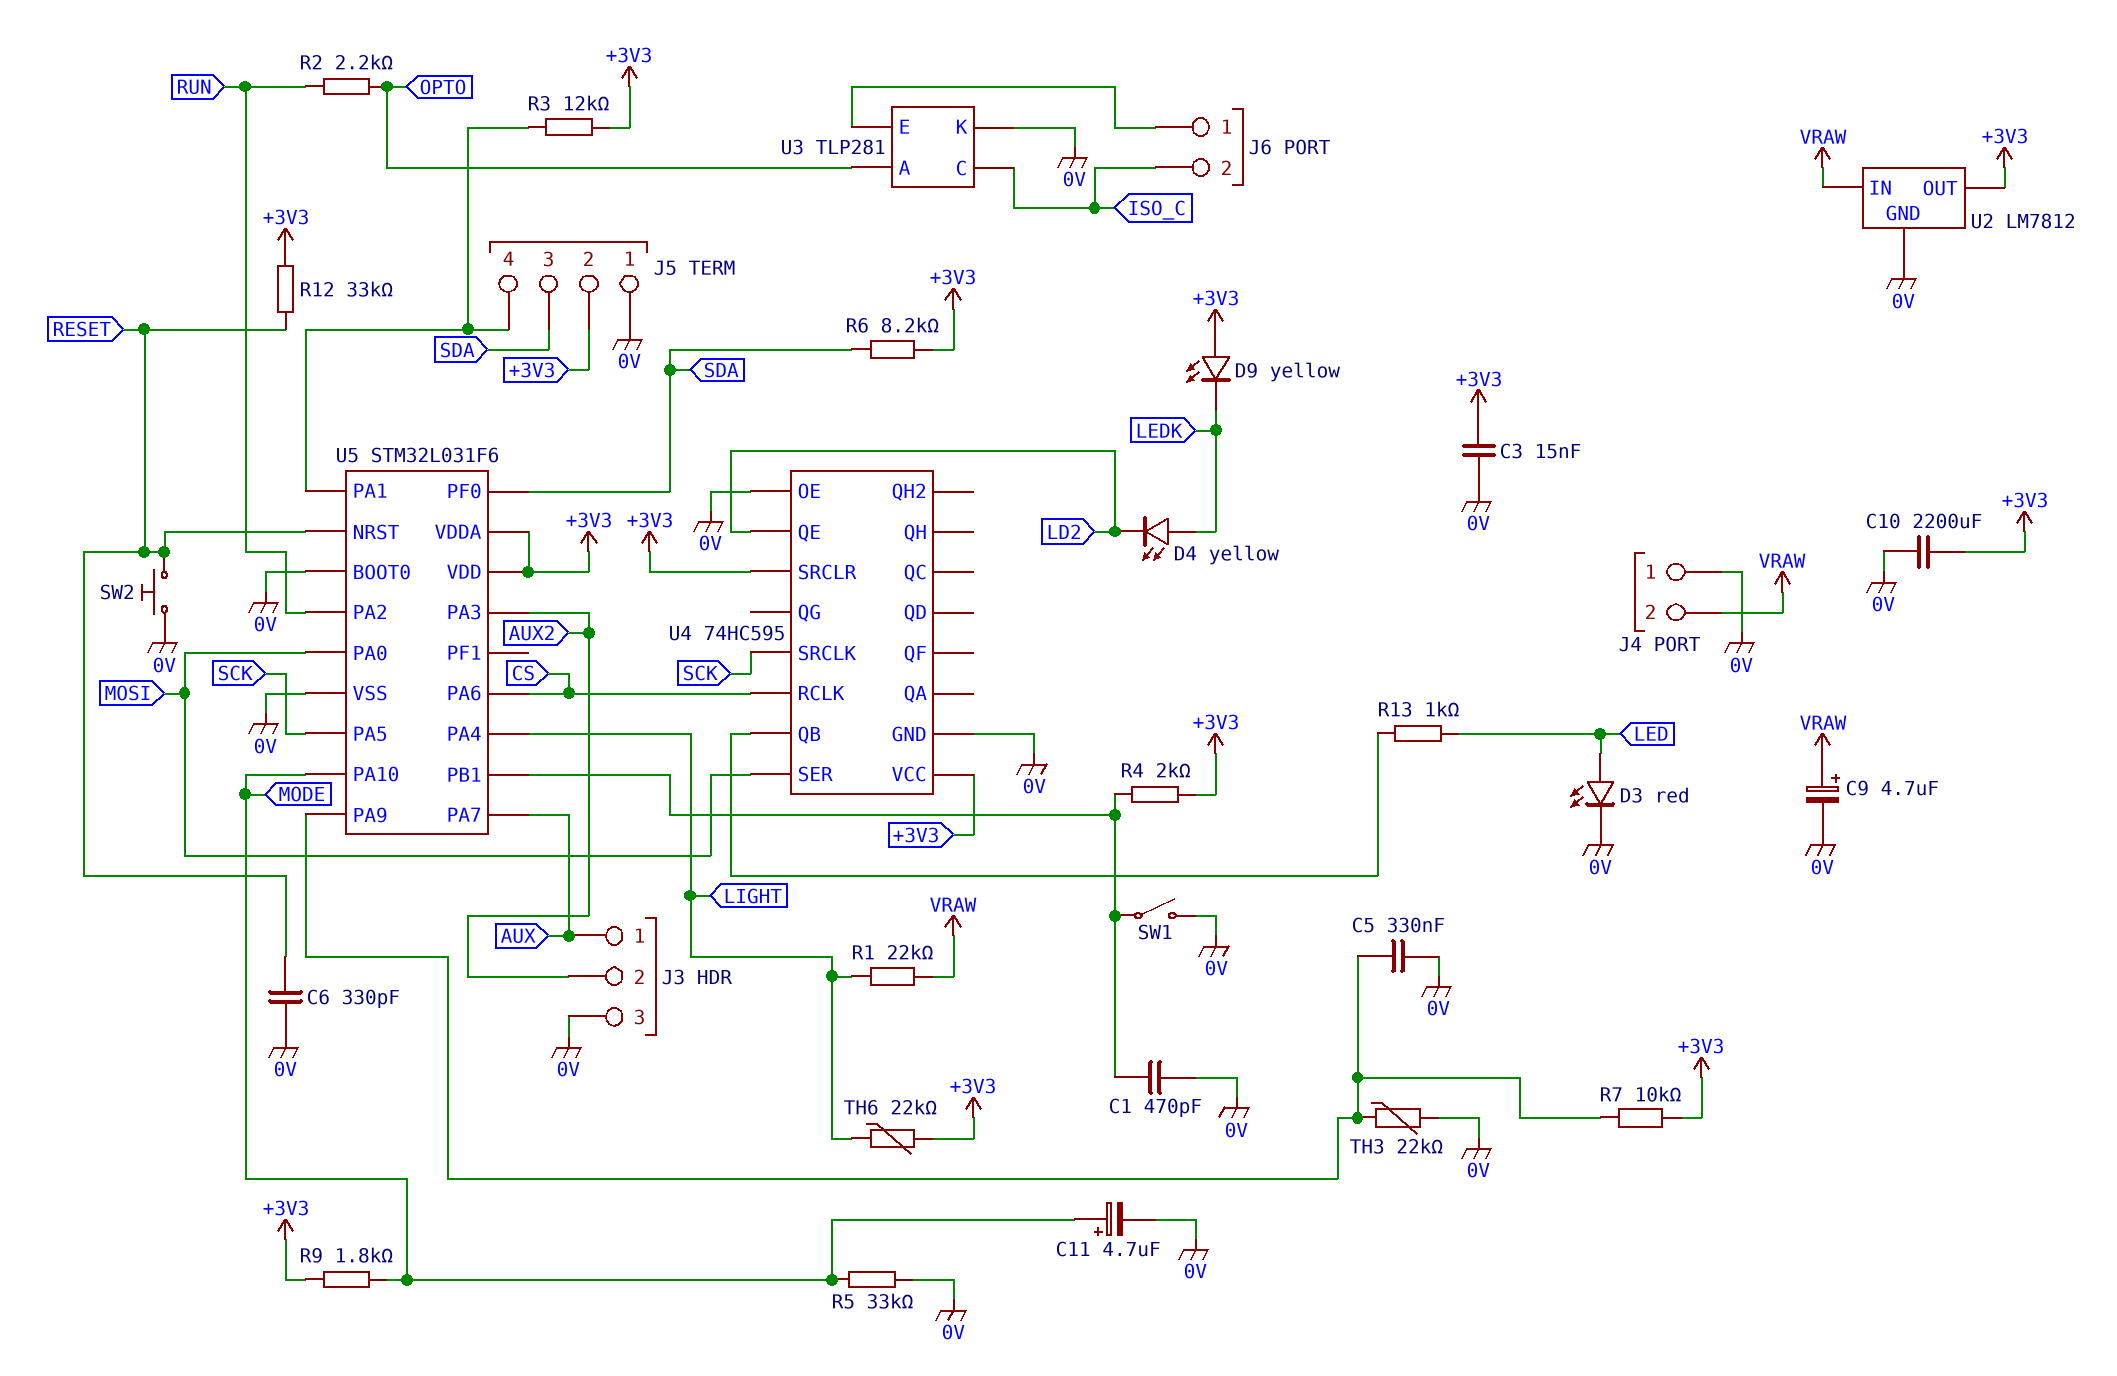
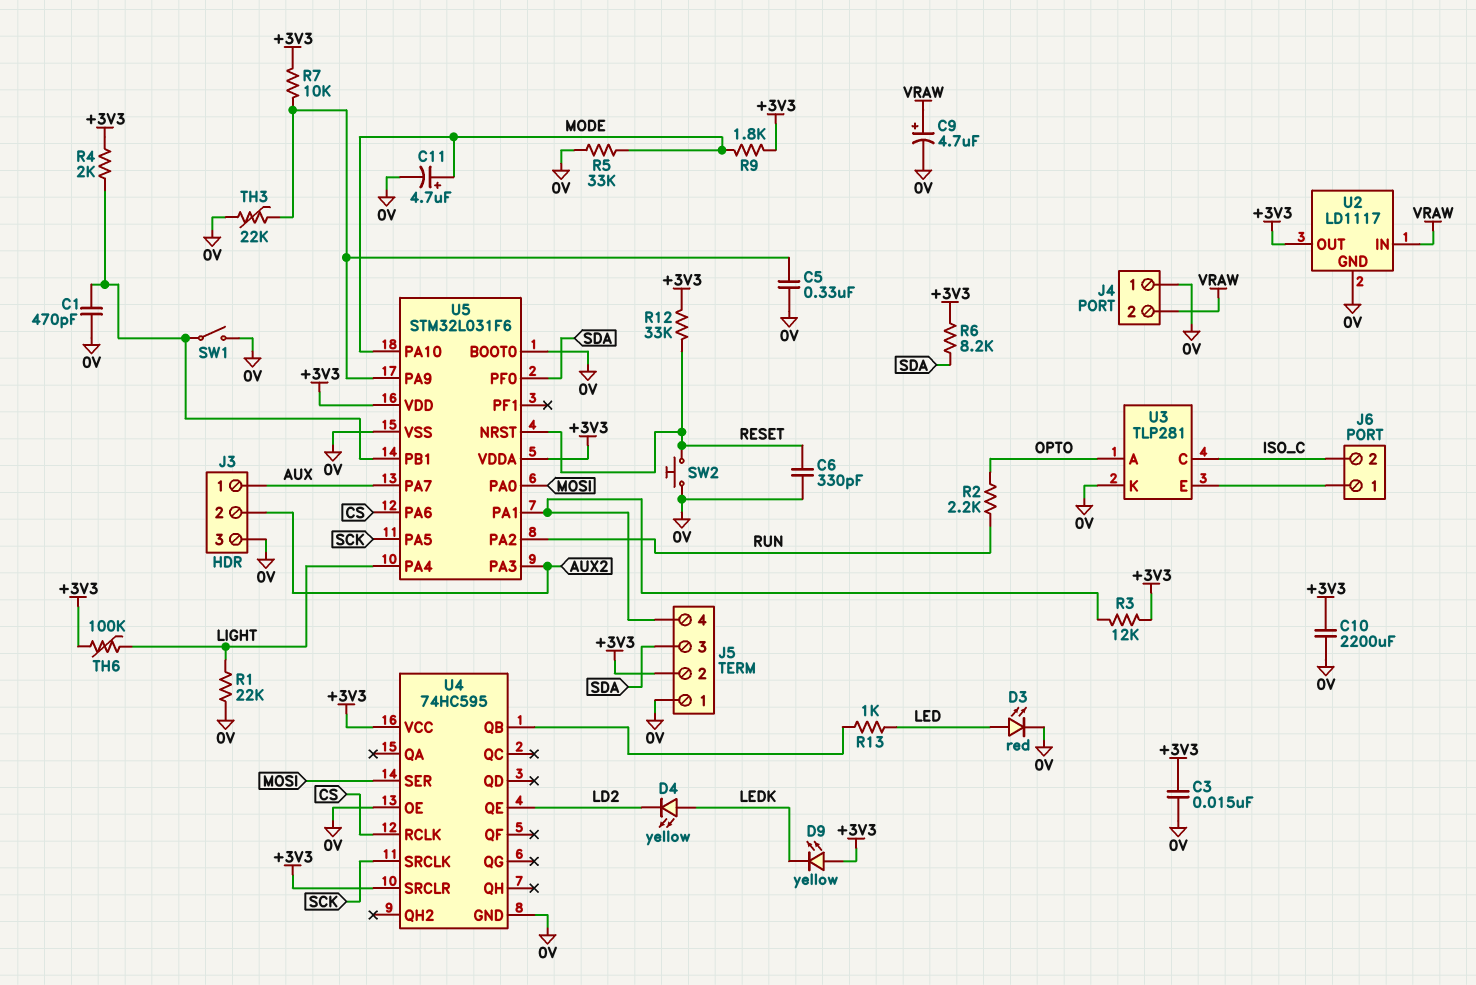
R1: 22k (LIGHT, VRAW) -> 22k (0V, LIGHT)
TH6: 22k (+3V3, LIGHT) -> 100k (+3V3, LIGHT)
U2: LM7812 -> LD1117

